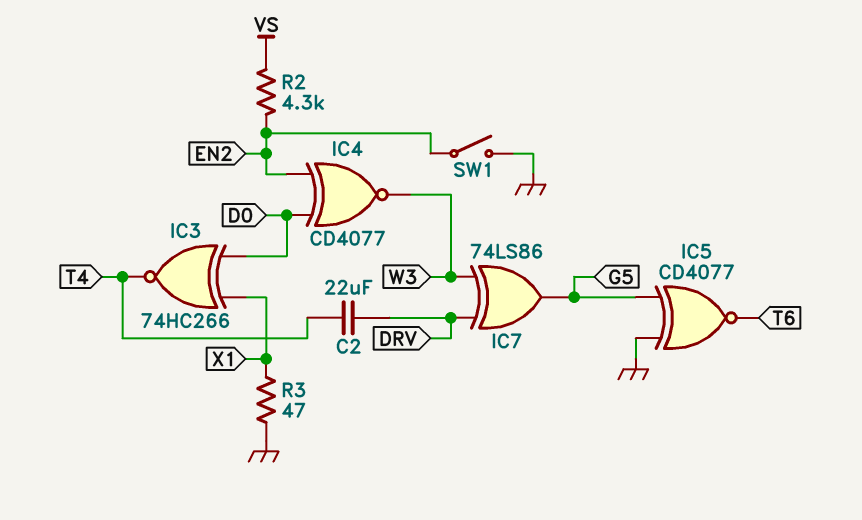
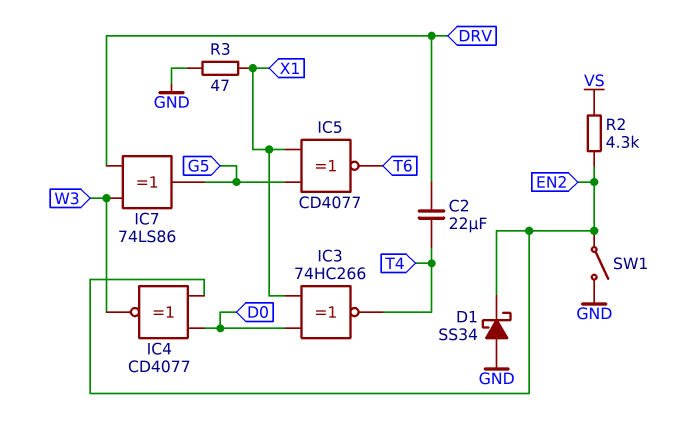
D1: none -> schottky SS34 (A GND, K EN2)
IC5: XNOR CD4077 (in G5, in GND, out T6) -> XNOR CD4077 (in G5, in X1, out T6)

